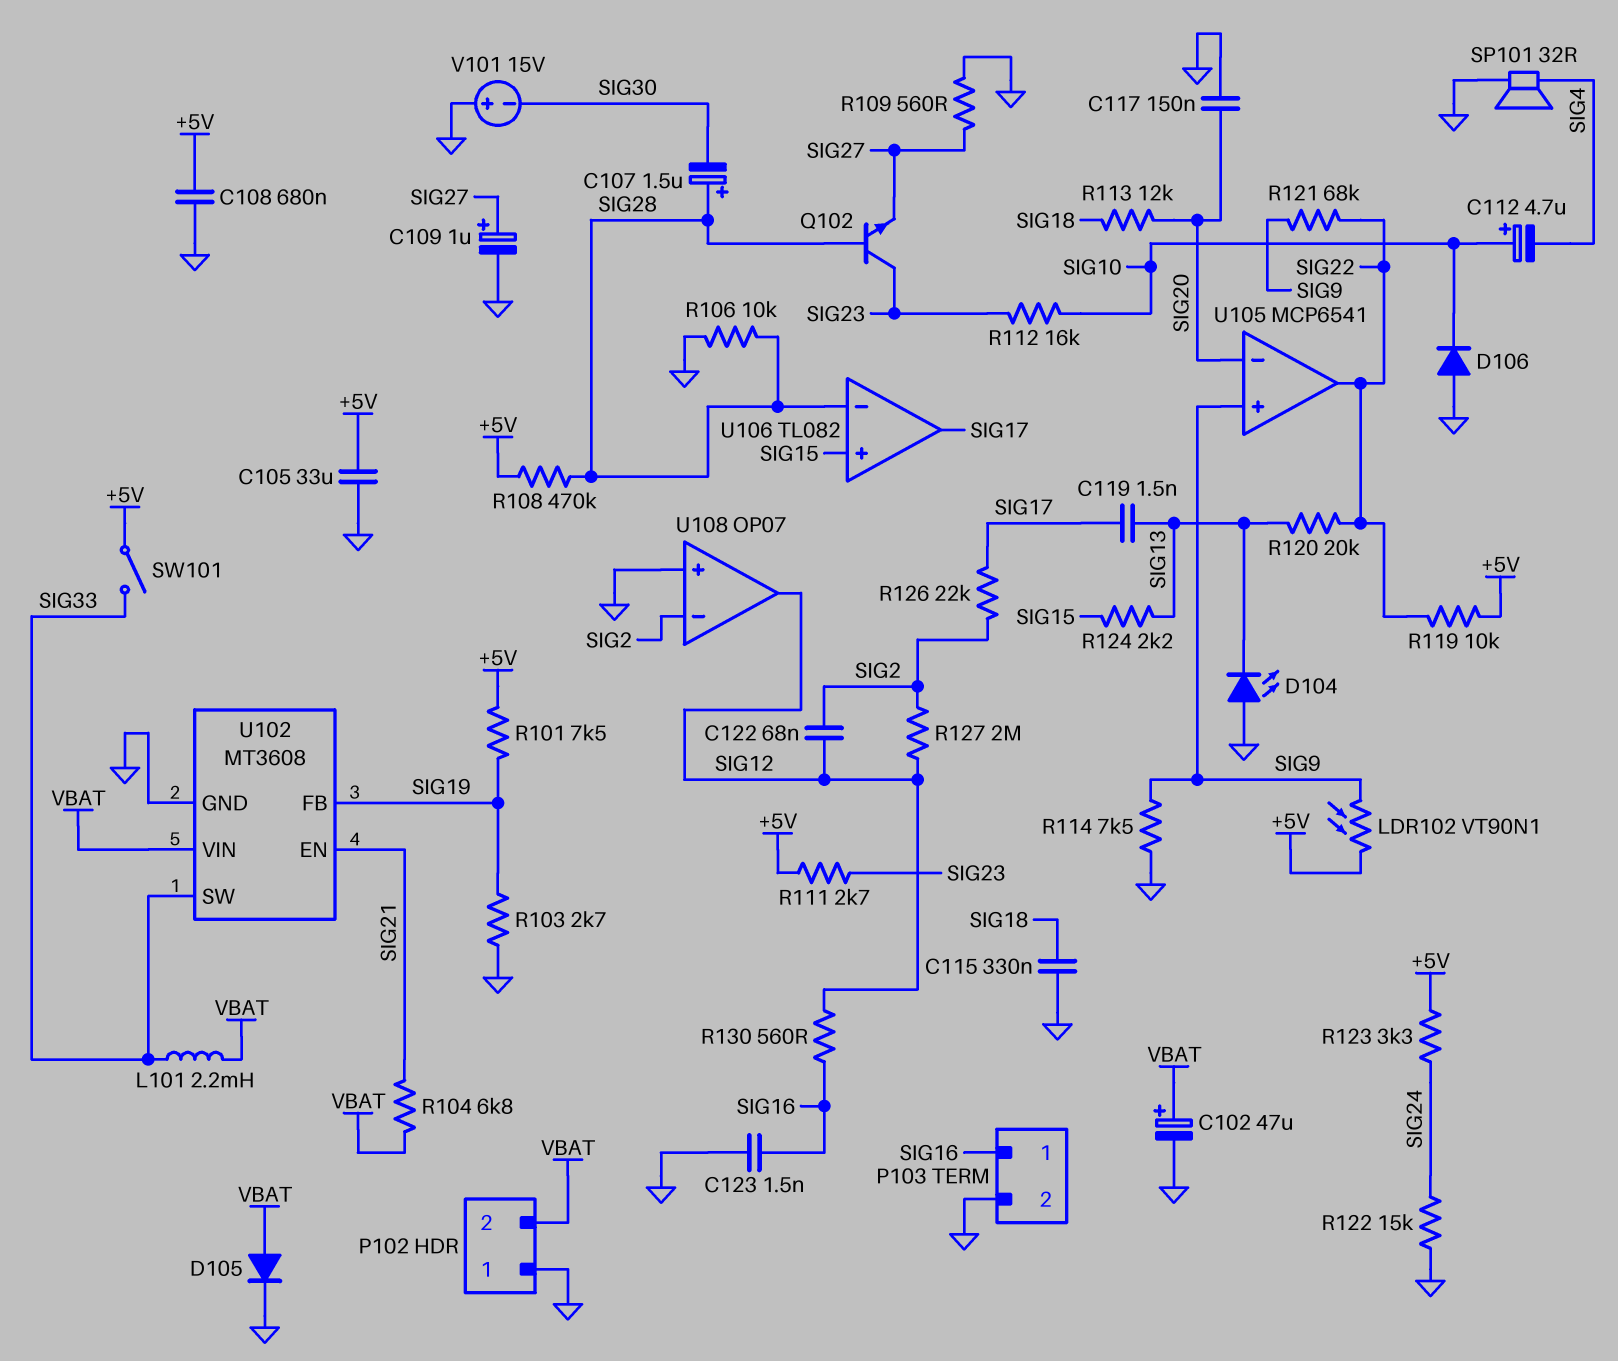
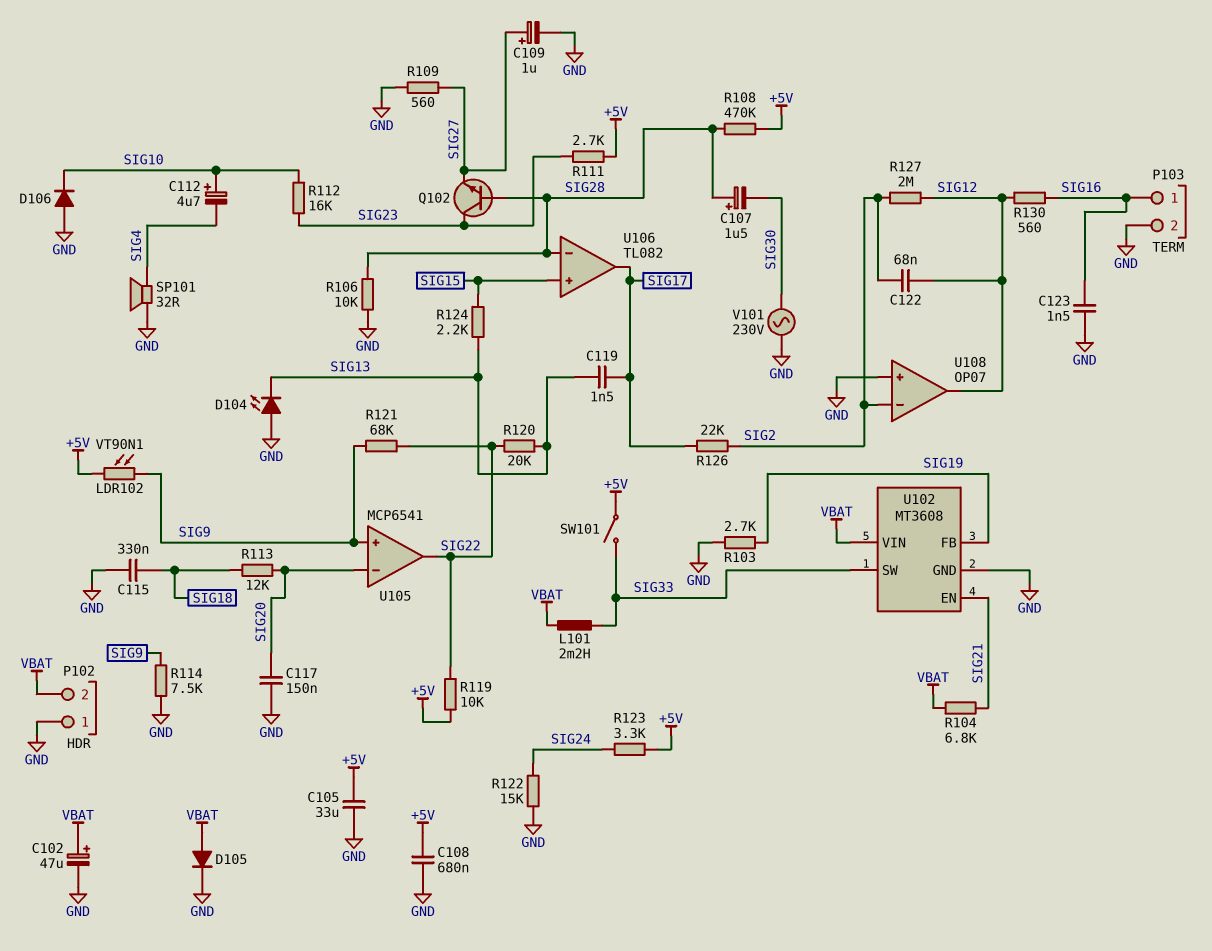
R101: 7.5k (+5V, SIG19) -> none
V101: 15V (plus GND, minus SIG30) -> AC 230V (GND, SIG30)

